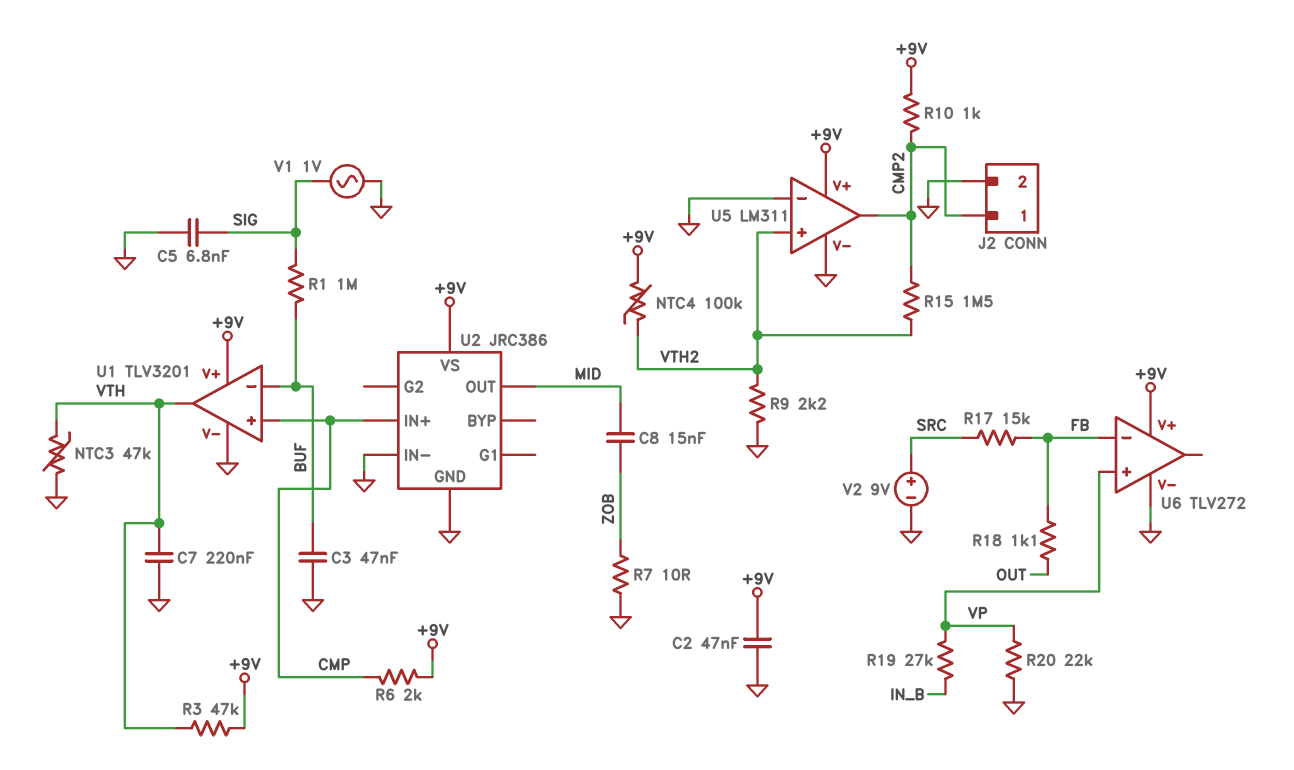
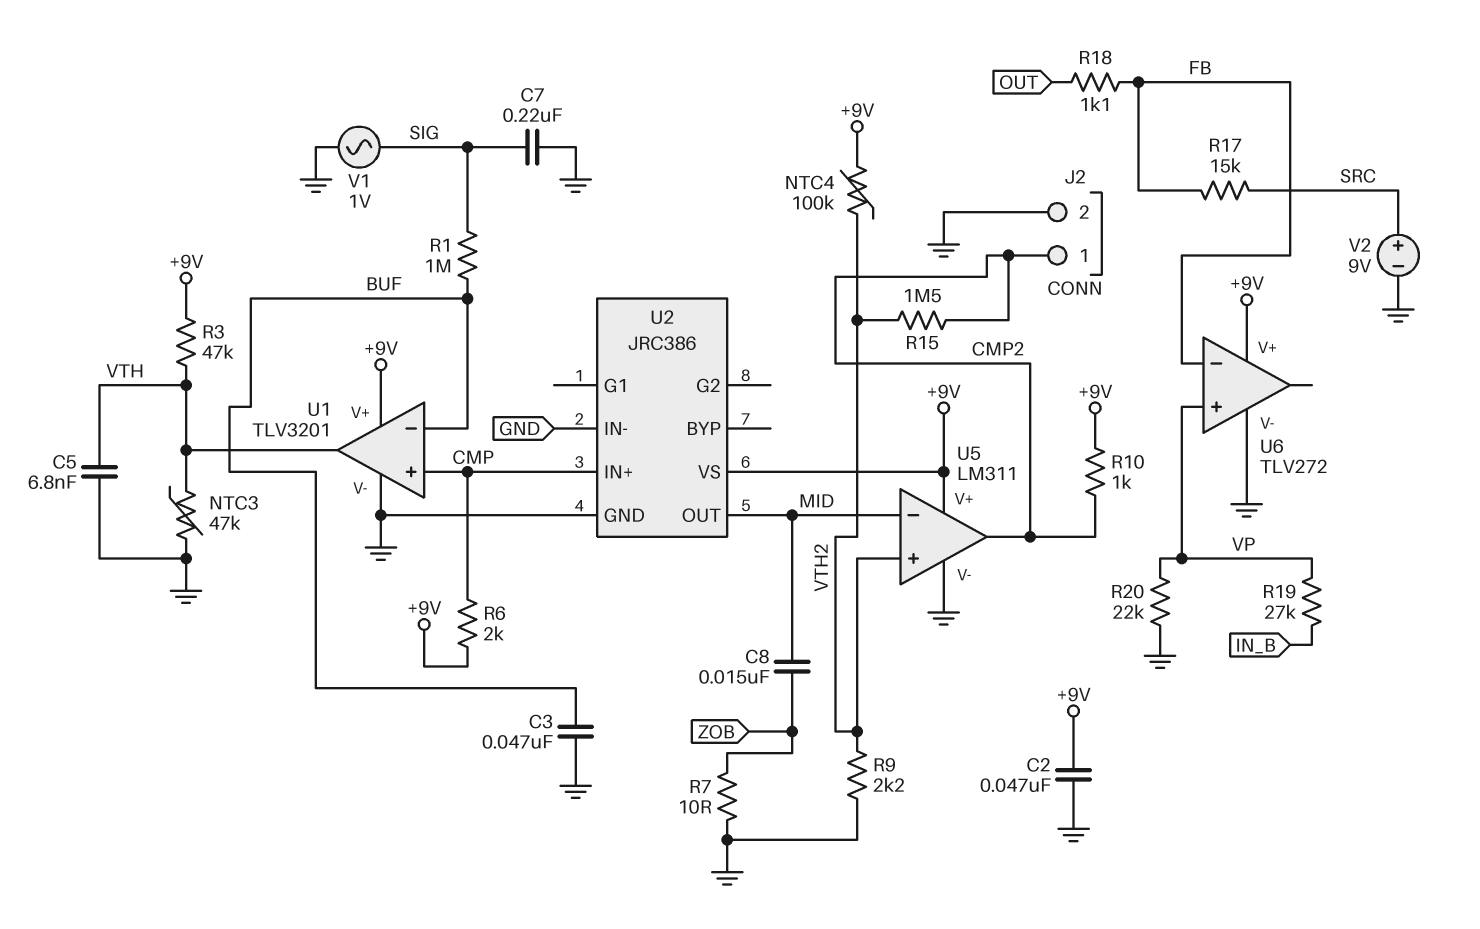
C5: 6.8nF (GND, SIG) -> 6.8nF (GND, VTH)
C7: 220nF (GND, VTH) -> 220nF (GND, SIG)
U5 pin in-: GND -> MID

